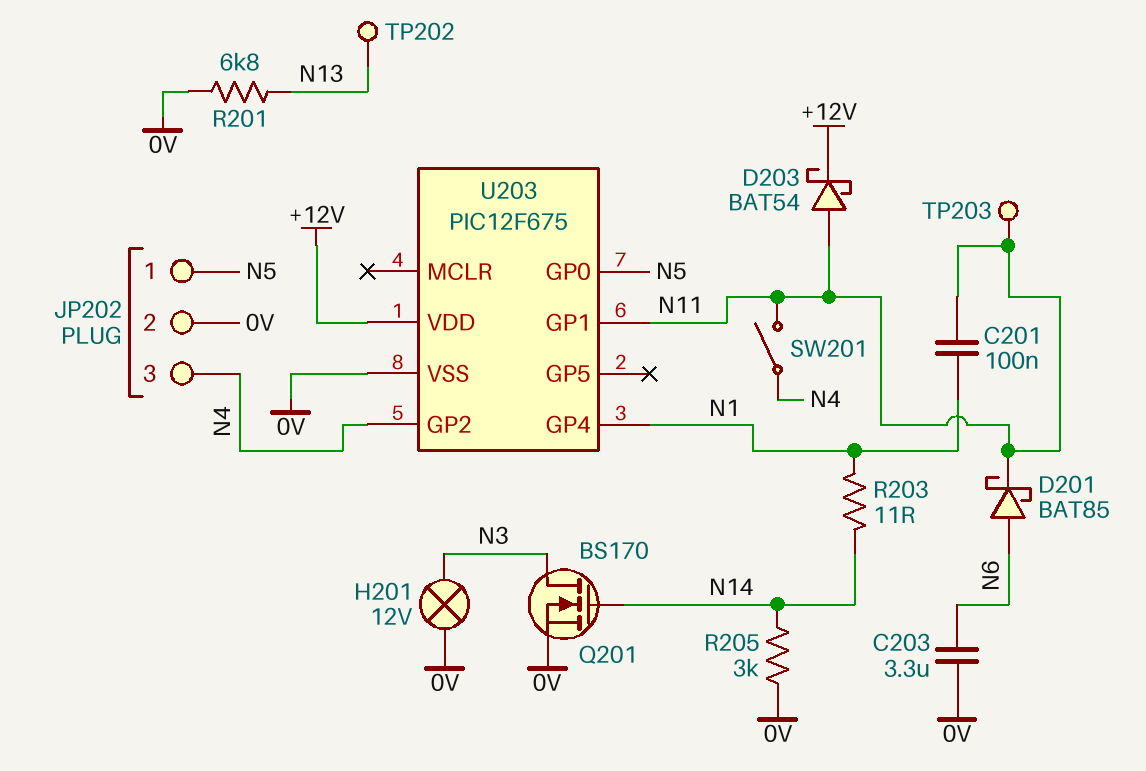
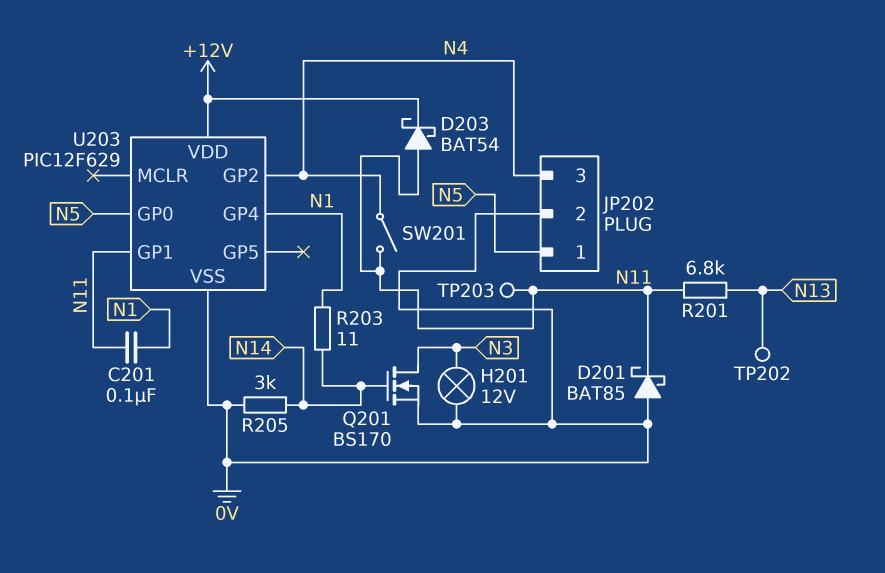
C203: 3.3uF (0V, N6) -> none
D201: schottky BAT85 (A N6, K N11) -> schottky BAT85 (A 0V, K N11)
R201: 6.8k (0V, N13) -> 6.8k (N11, N13)
U203: PIC12F675 -> PIC12F629

